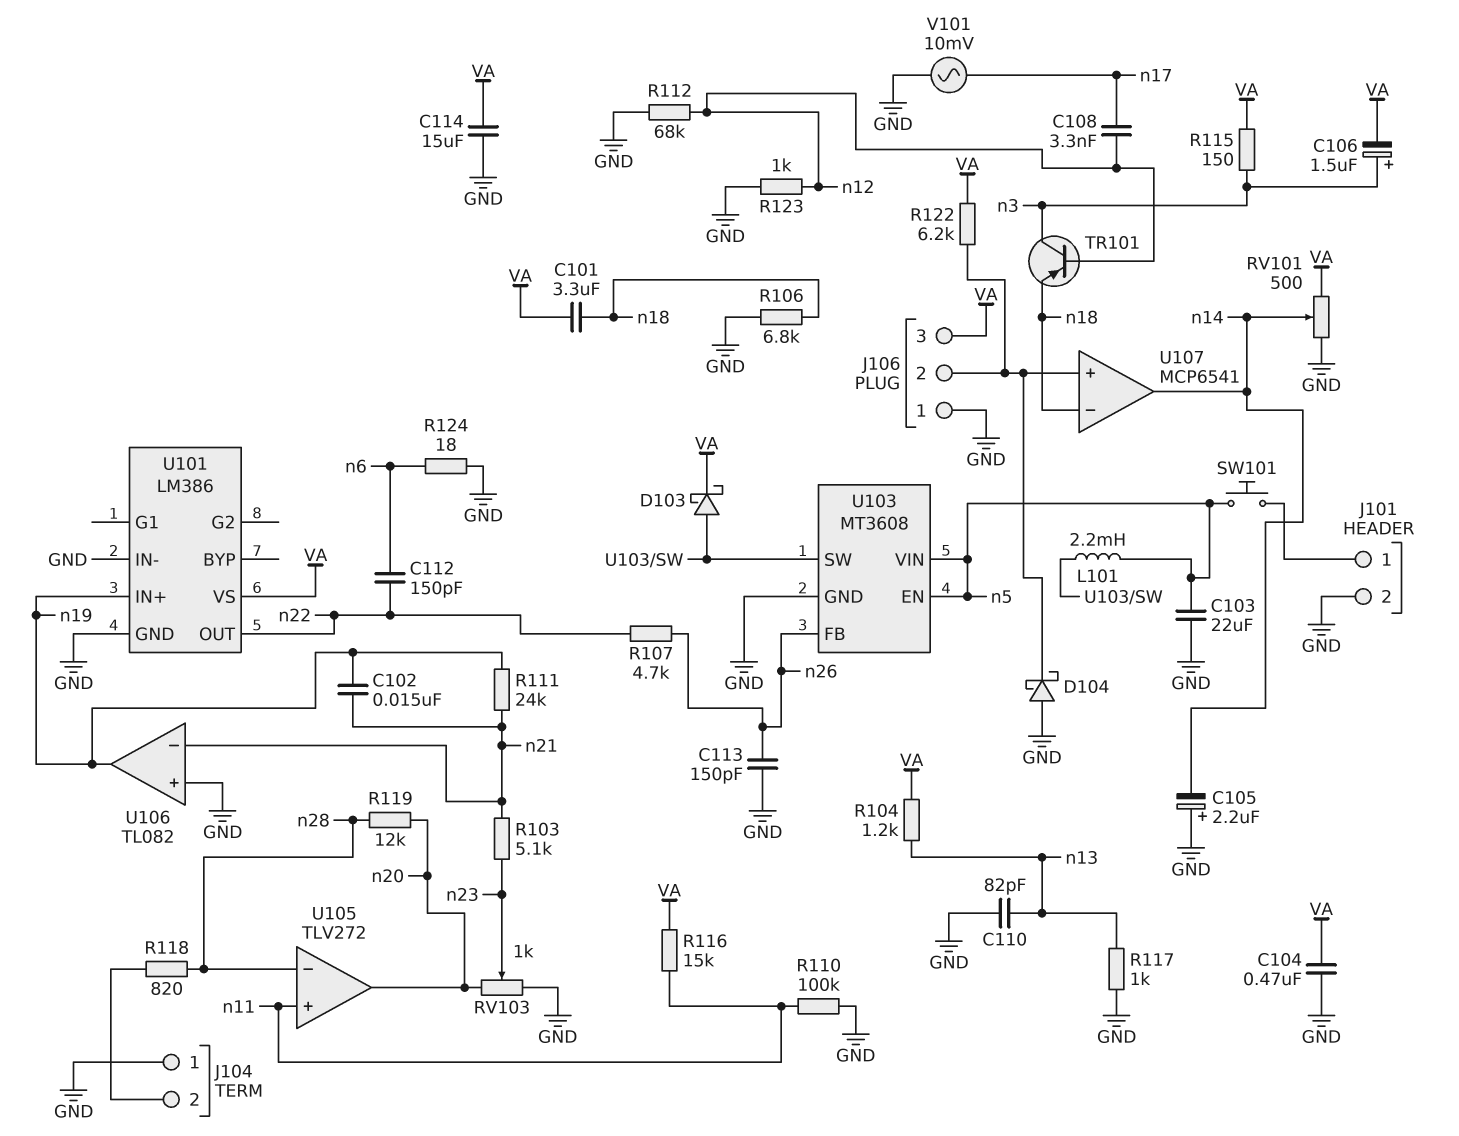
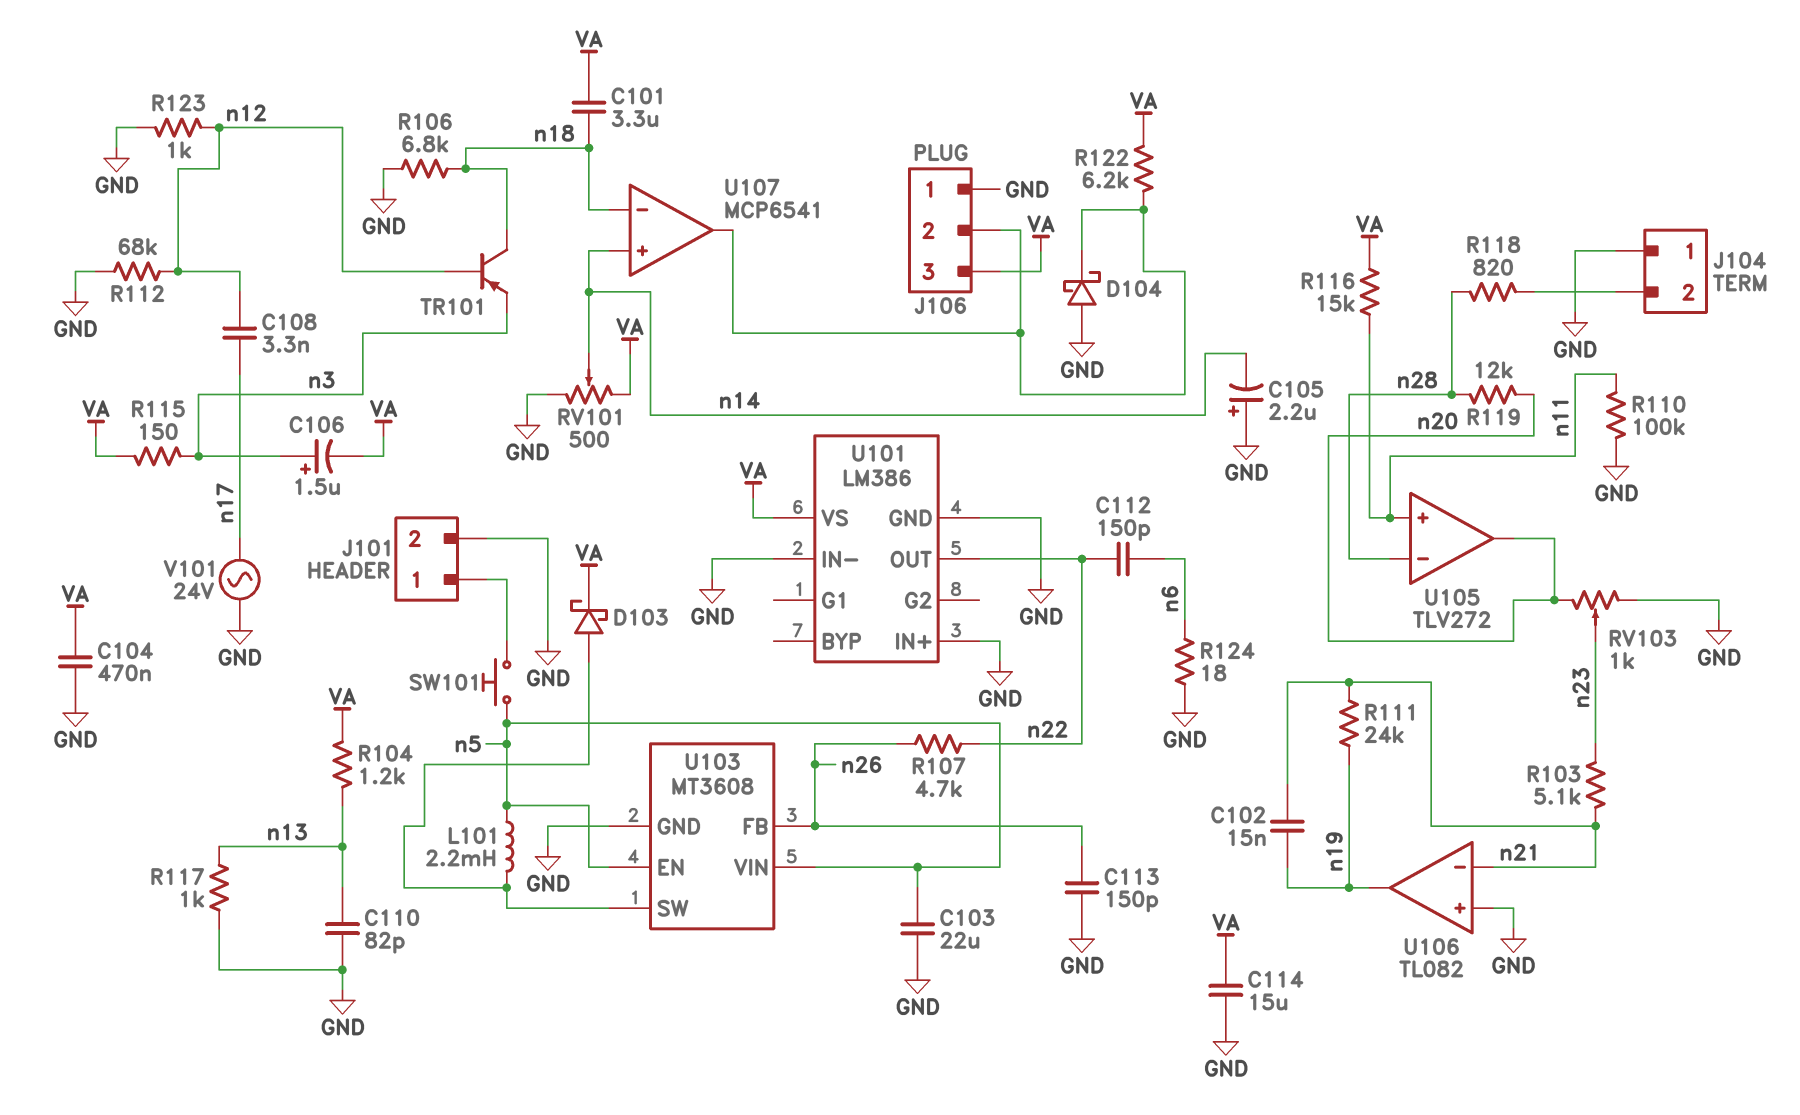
TR101: PNP (B n12, C n3, E n18) -> PNP (B n12, C n18, E n3)
U101 pin IN+: n19 -> GND
U107 pin in+: J106/2 -> n14
U107 pin out: n14 -> J106/2
V101: AC 10mV (GND, n17) -> AC 24V (GND, n17)

